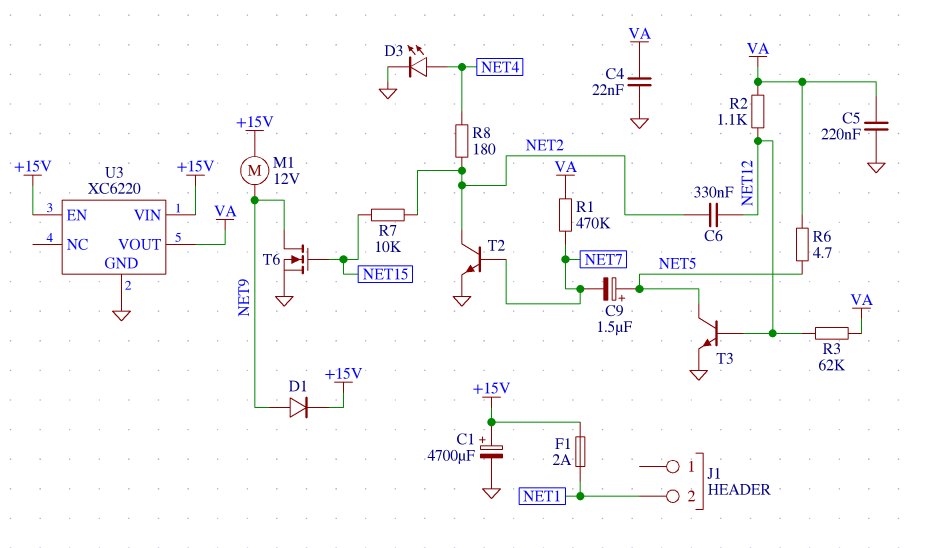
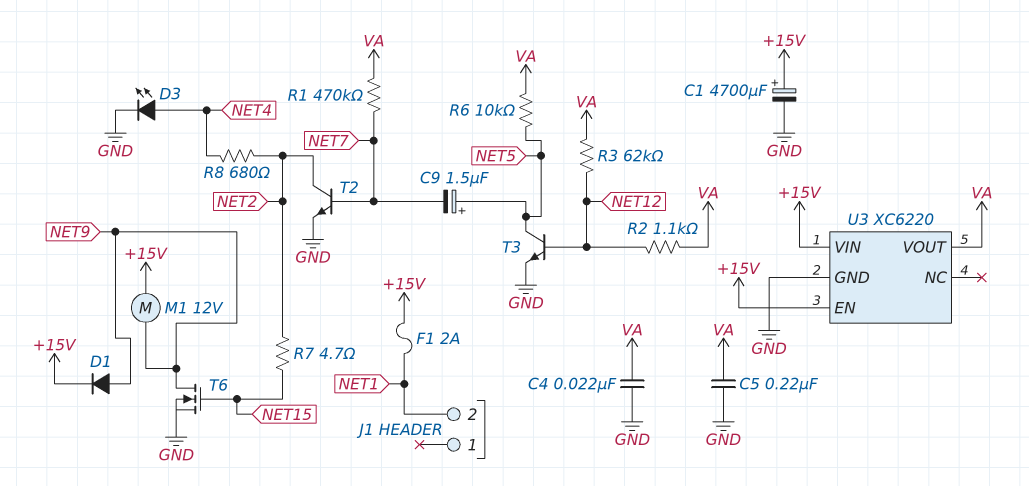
C6: 330nF (NET2, NET12) -> none
R6: 4.7 (NET5, VA) -> 10k (NET5, VA)
R7: 10k (NET2, NET15) -> 4.7 (NET2, NET15)
R8: 180 (NET2, NET4) -> 680 (NET2, NET4)

